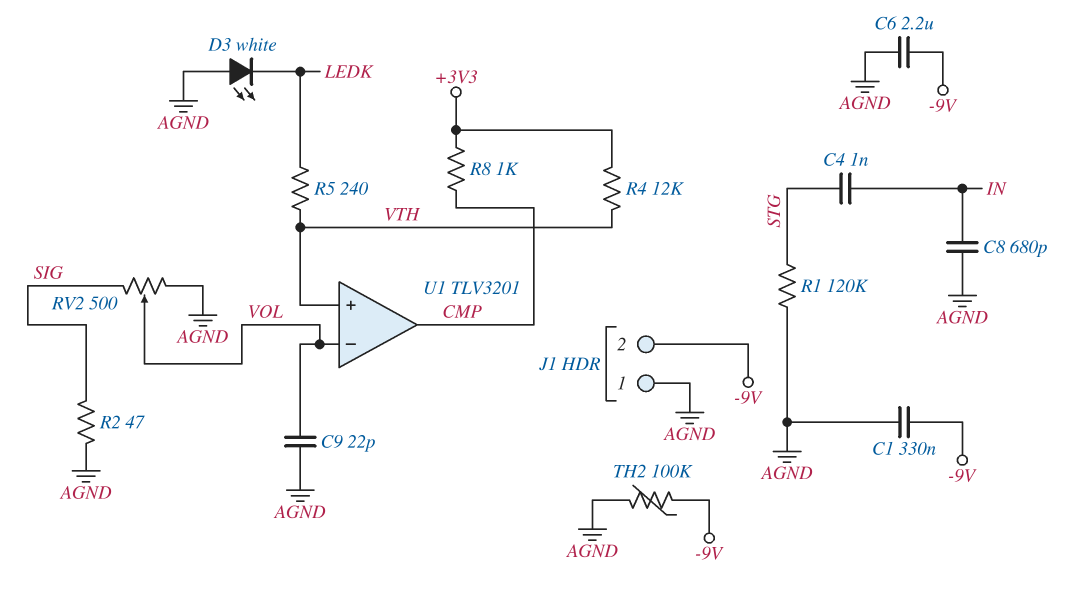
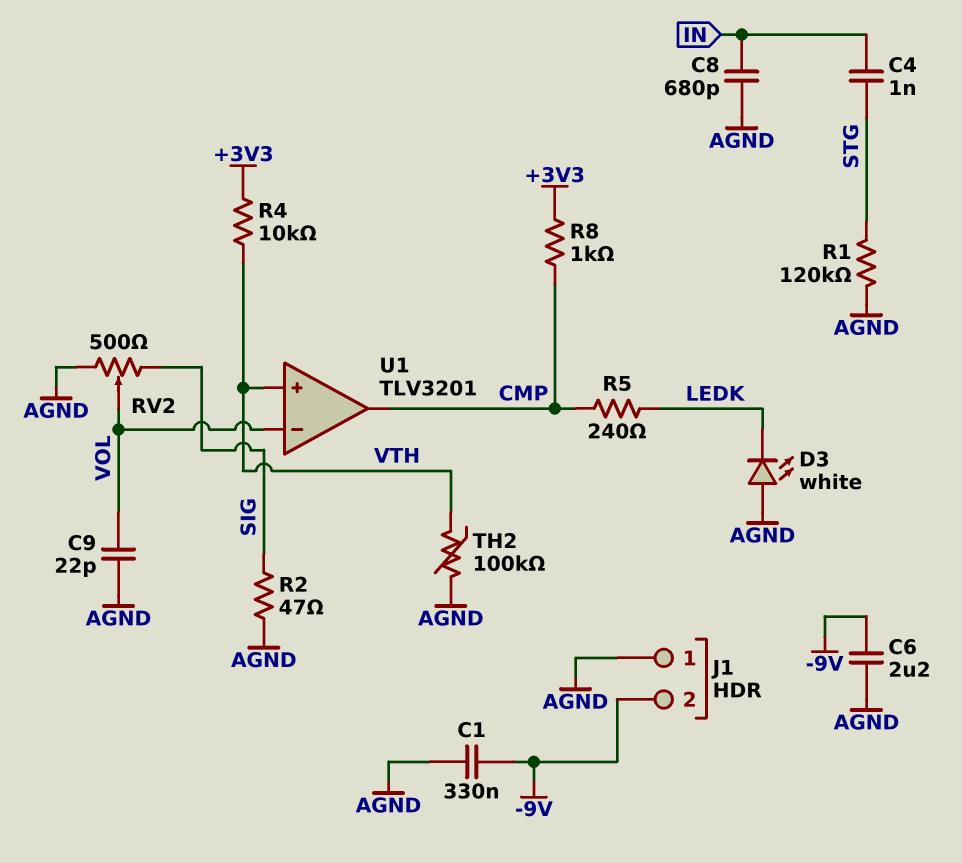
R4: 12k (+3V3, VTH) -> 10k (+3V3, VTH)
R5: 240 (LEDK, VTH) -> 240 (CMP, LEDK)
TH2: 100k (-9V, AGND) -> 100k (AGND, VTH)

